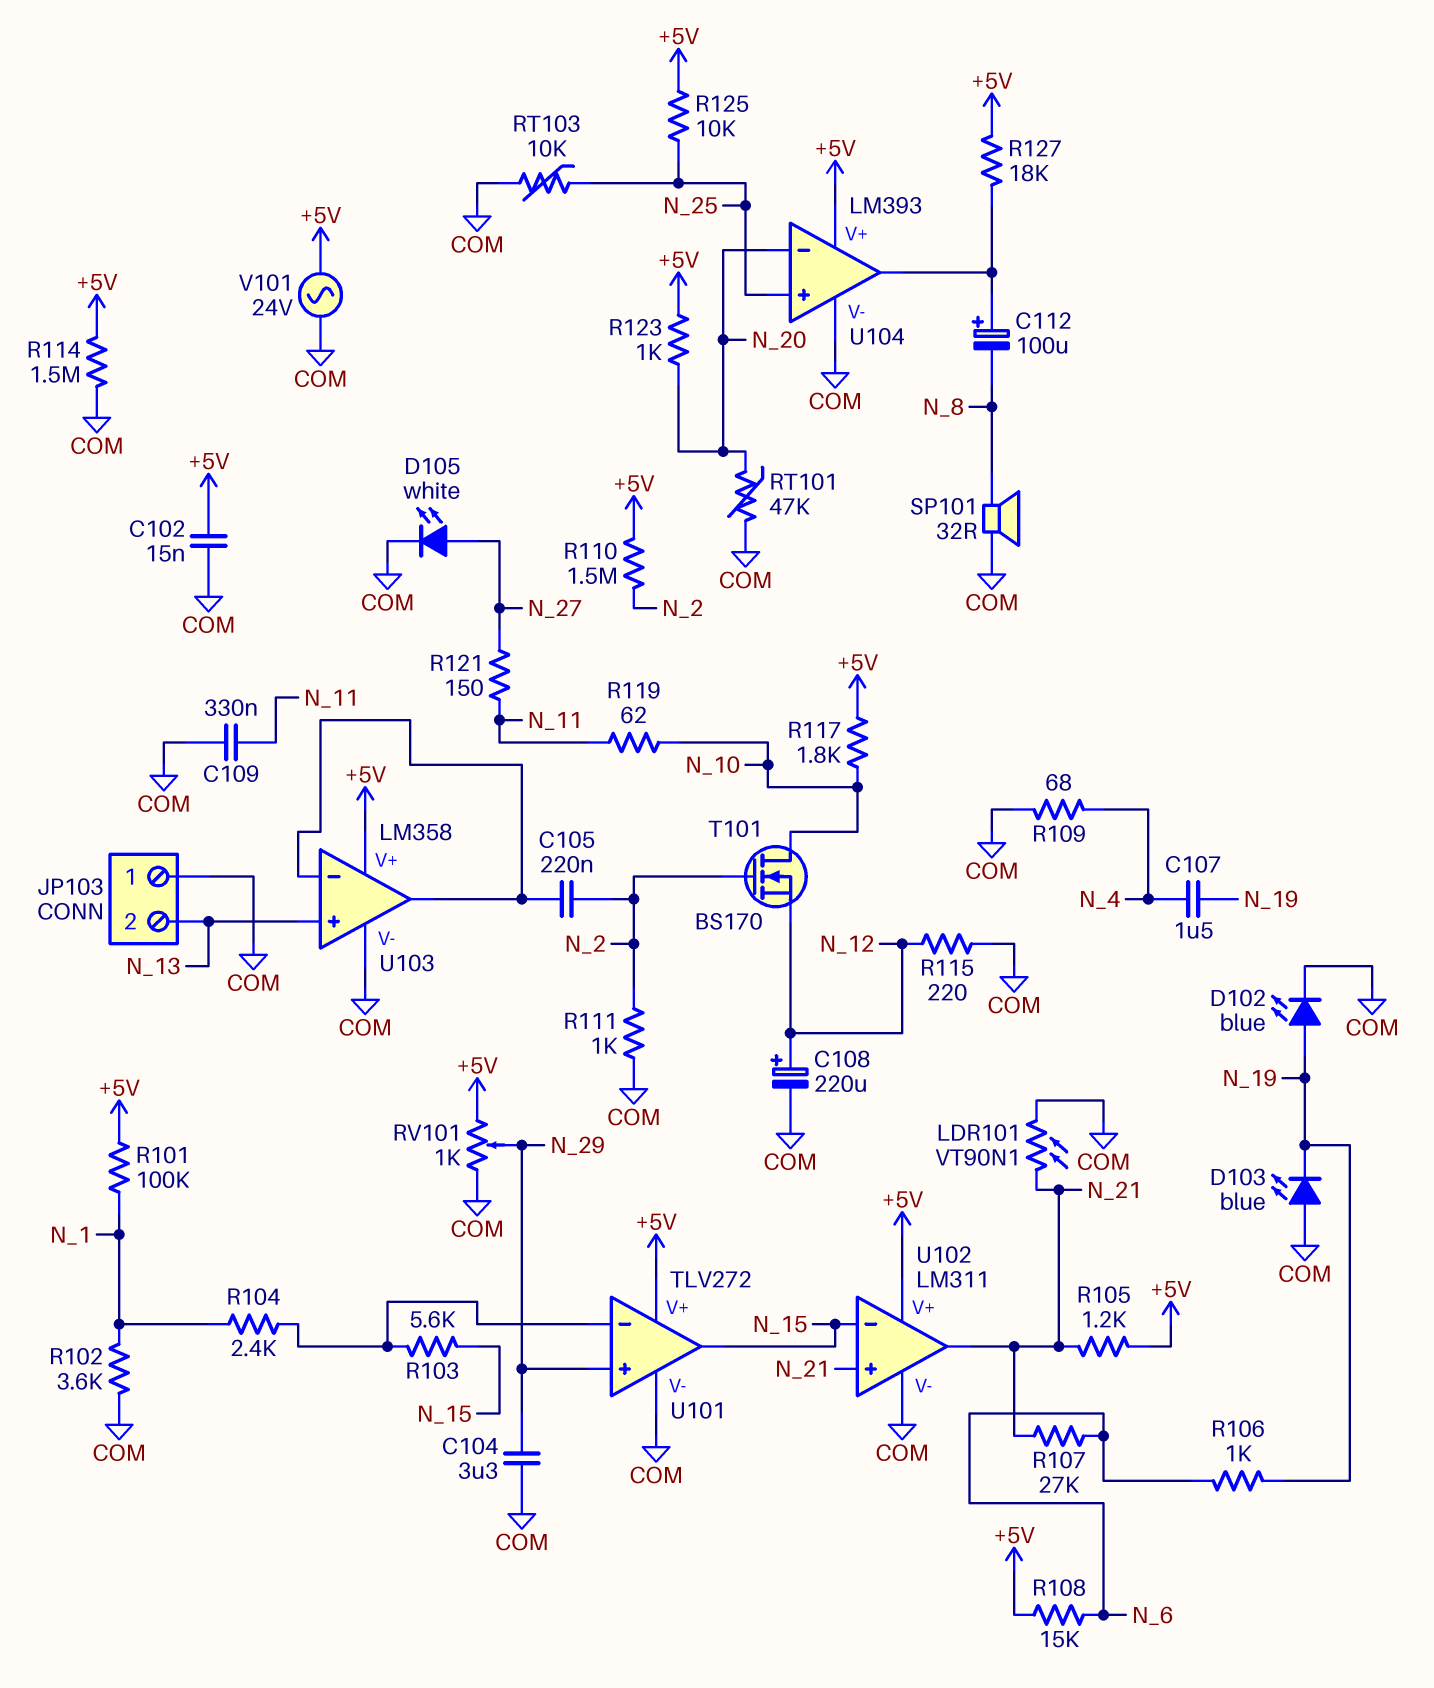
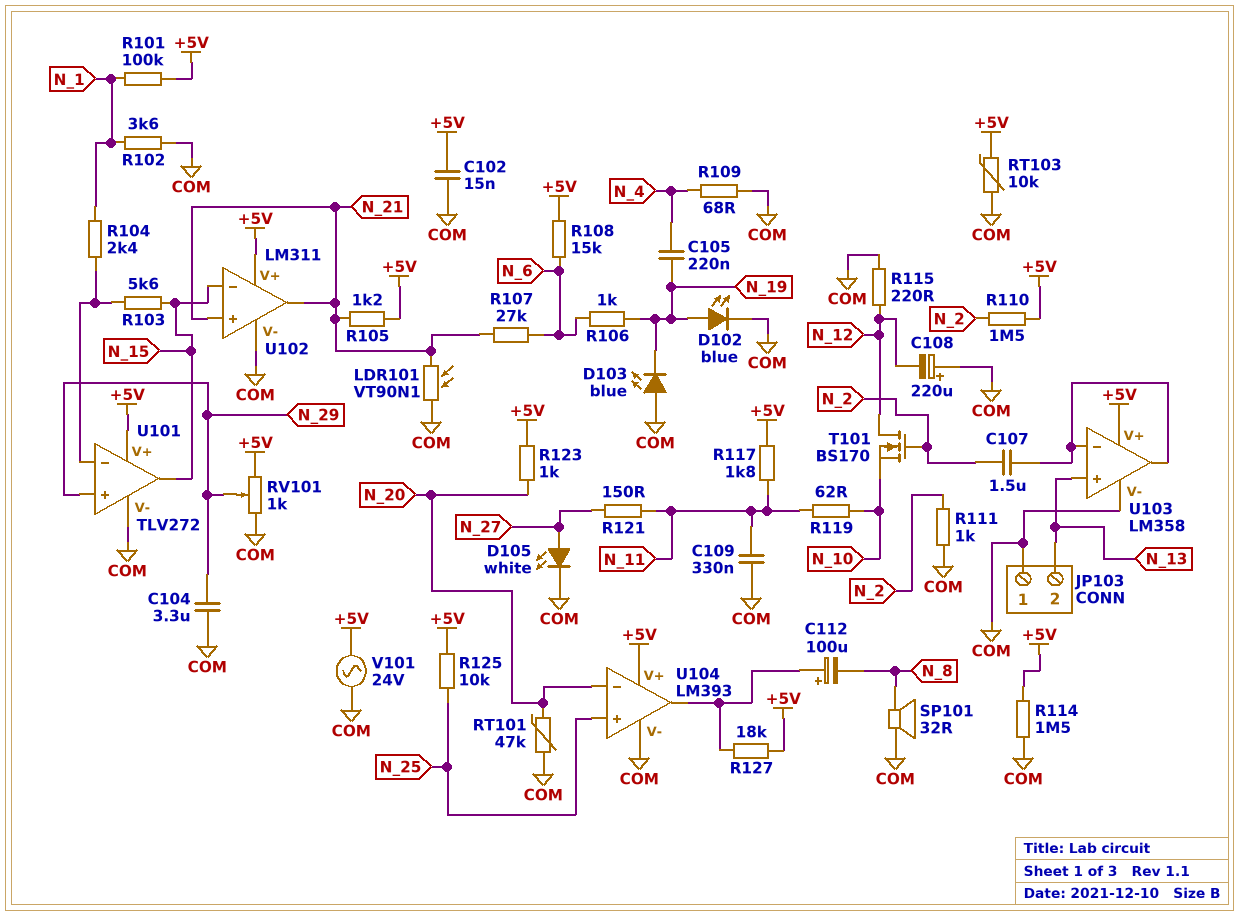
C105: 220nF (N_2, U103/in-) -> 220nF (N_4, N_19)
C107: 1.5uF (N_4, N_19) -> 1.5uF (N_2, U103/in-)
C108: 220uF (plus N_12, minus COM) -> 220uF (plus COM, minus N_12)
R117: 1.8k (+5V, N_10) -> 1.8k (+5V, N_11)
RT103: 10k (COM, N_25) -> 10k (+5V, COM)
T101: NMOS BS170 (G N_2, D N_10, S N_12) -> NMOS BS170 (G N_2, D N_12, S N_10)

